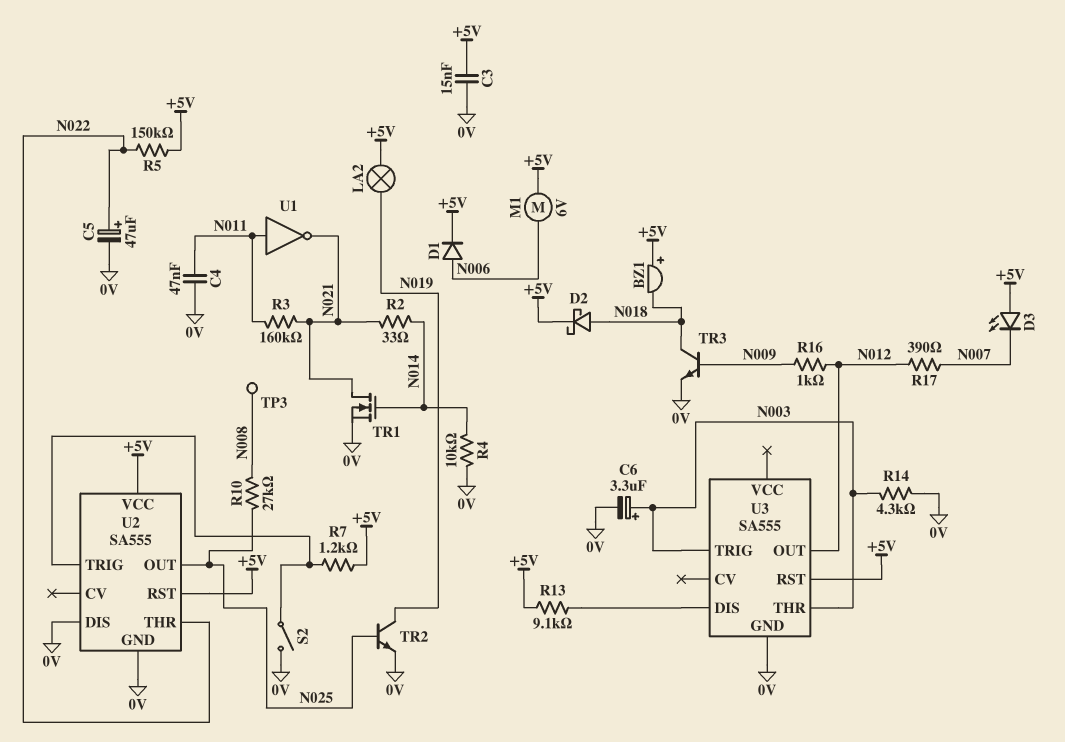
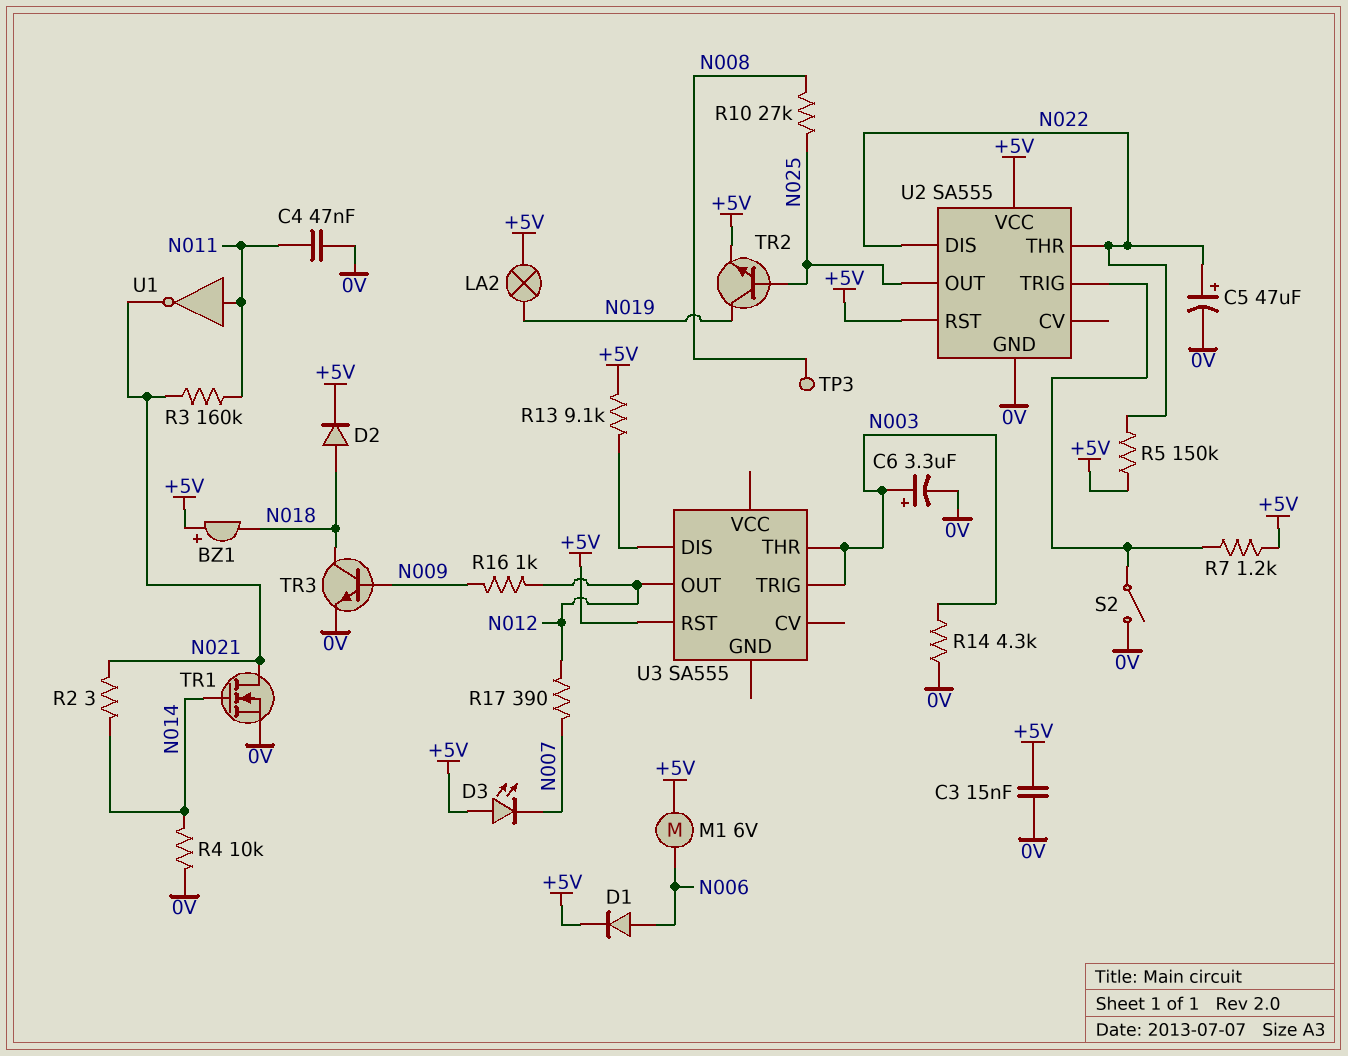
D2: schottky (A N018, K +5V) -> diode (A N018, K +5V)
R2: 33 (N014, N021) -> 3 (N014, N021)
TR2: NPN (B N025, C N019, E 0V) -> NPN (B N025, C N019, E +5V)
U2 pin DIS: 0V -> N022
U3 pin GND: 0V -> none

